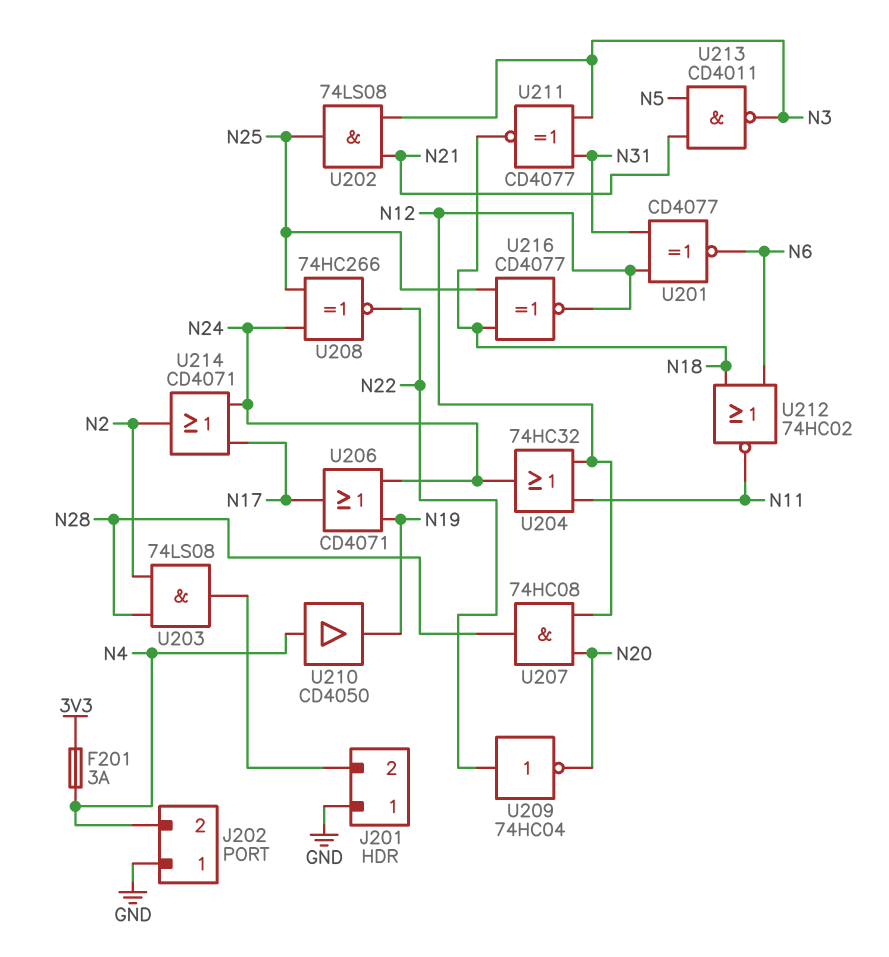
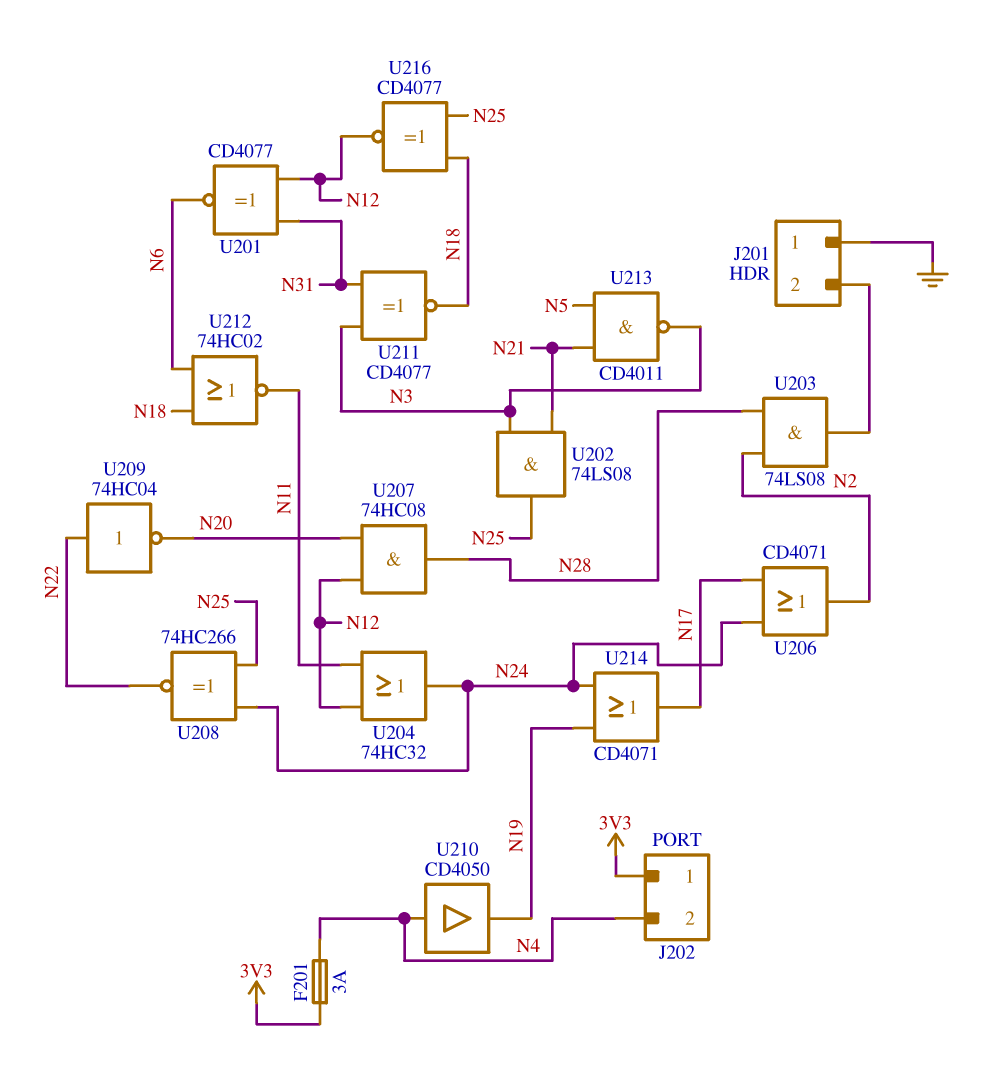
J202 pin 1: GND -> 3V3
U206: OR CD4071 (in N19, in N24, out N17) -> OR CD4071 (in N17, in N24, out N2)
U214: OR CD4071 (in N17, in N24, out N2) -> OR CD4071 (in N19, in N24, out N17)

